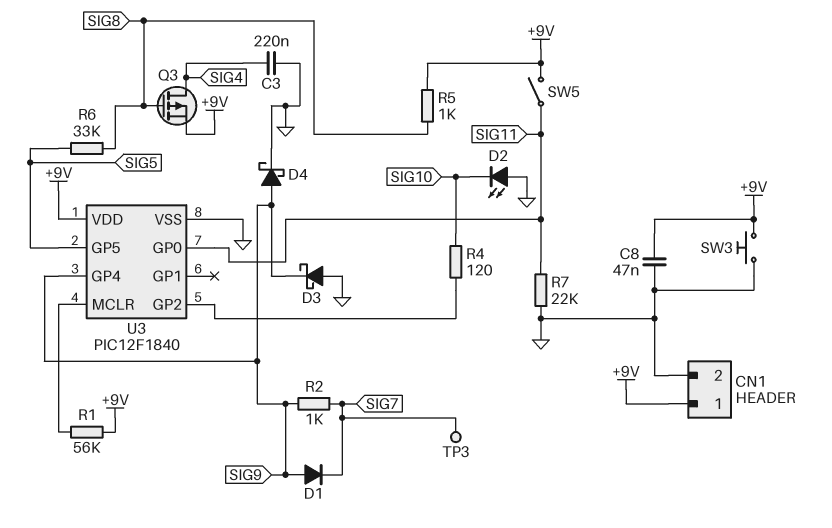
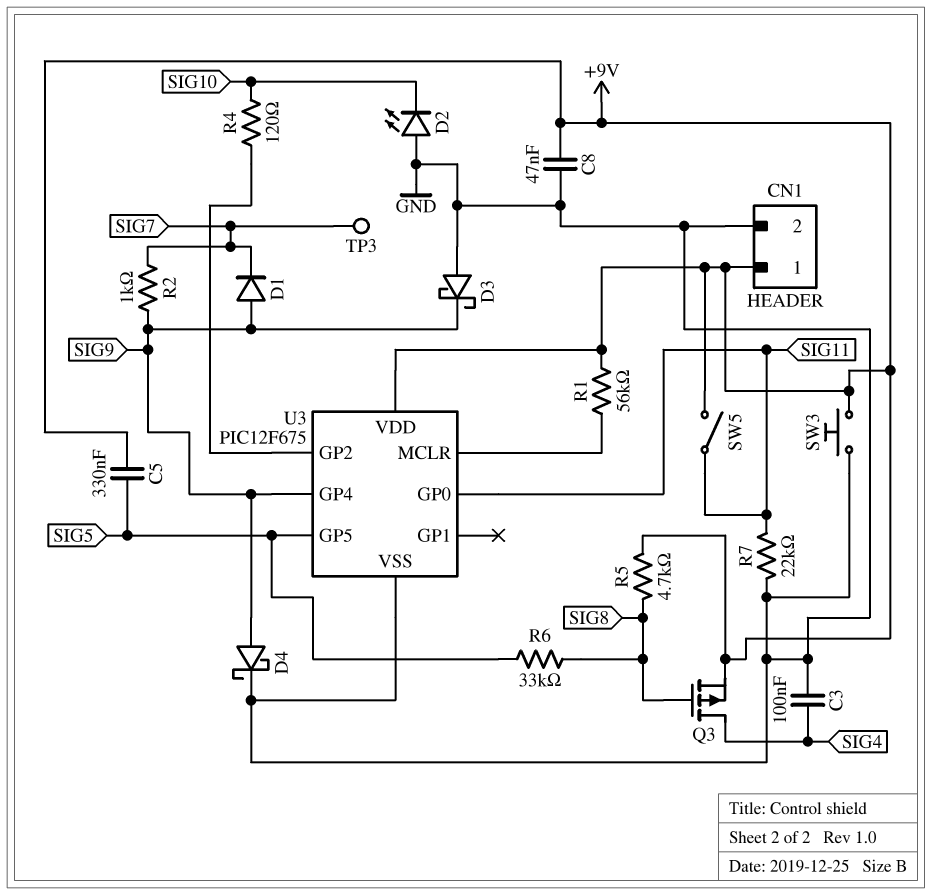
C3: 220nF (GND, SIG4) -> 100nF (GND, SIG4)
C5: none -> 330nF (+9V, SIG5)
R5: 1k (+9V, SIG8) -> 4.7k (+9V, SIG8)
U3: PIC12F1840 -> PIC12F675

